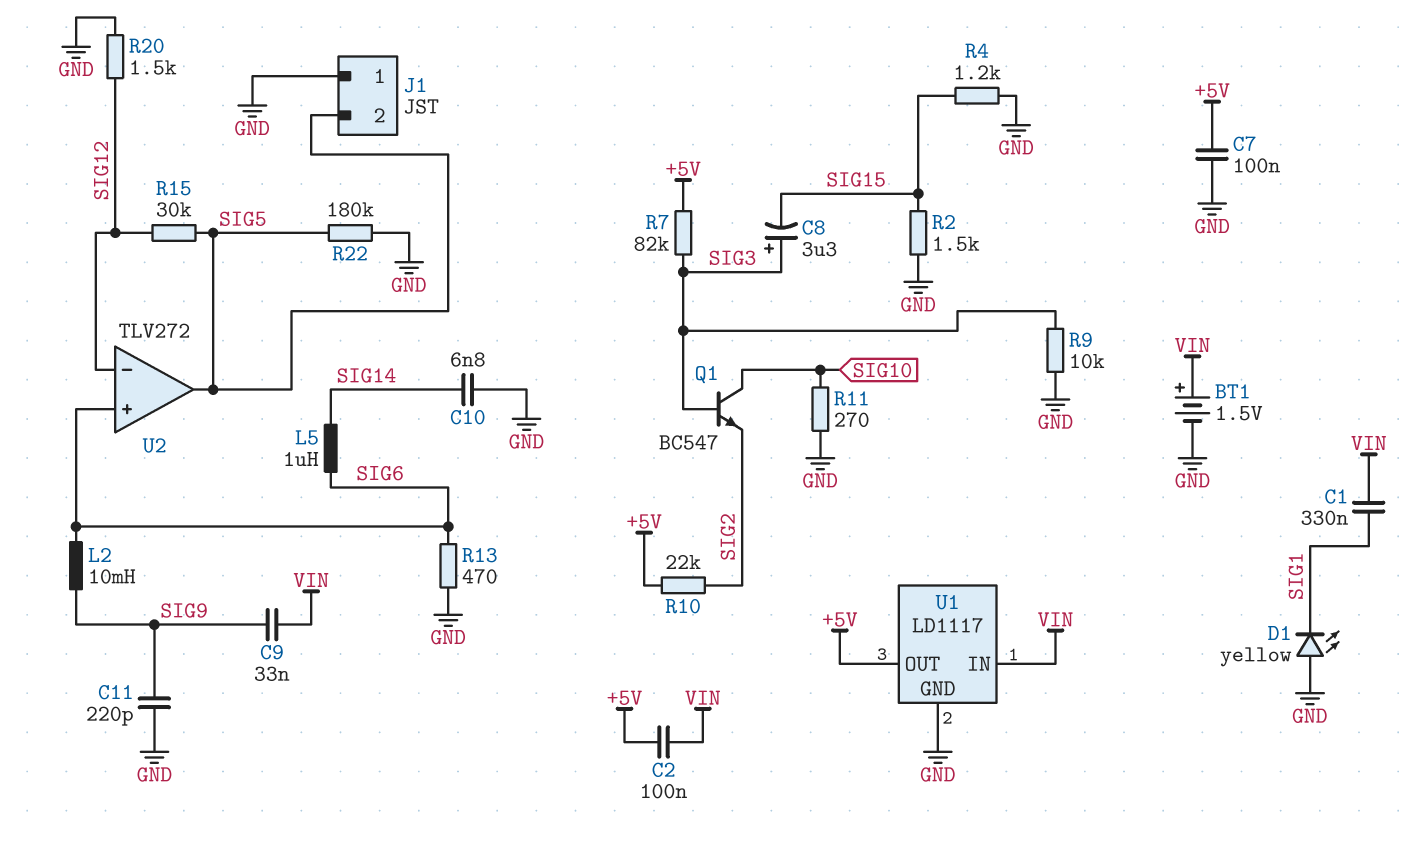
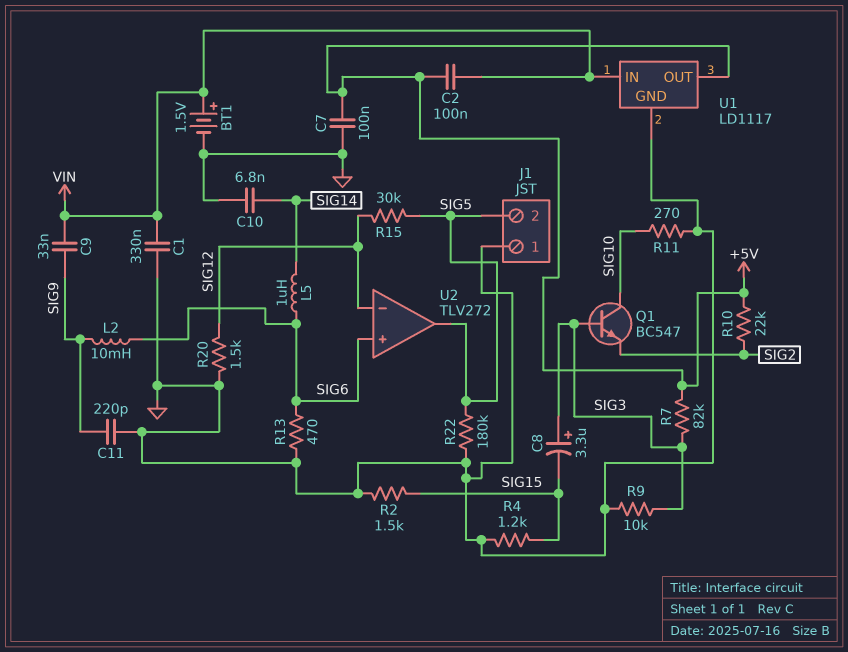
C1: 330nF (SIG1, VIN) -> 330nF (GND, VIN)
D1: LED yellow (A GND, K SIG1) -> none

